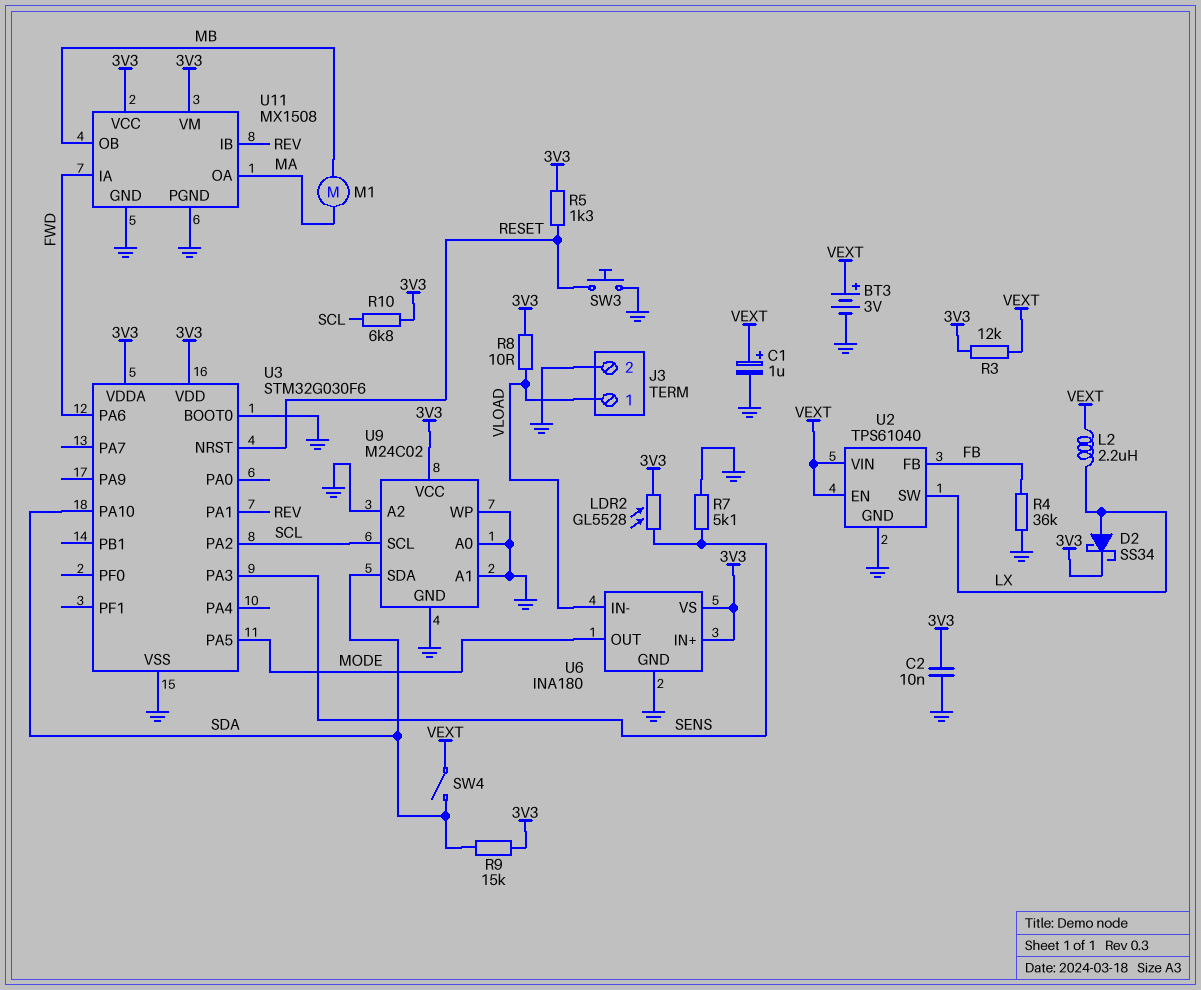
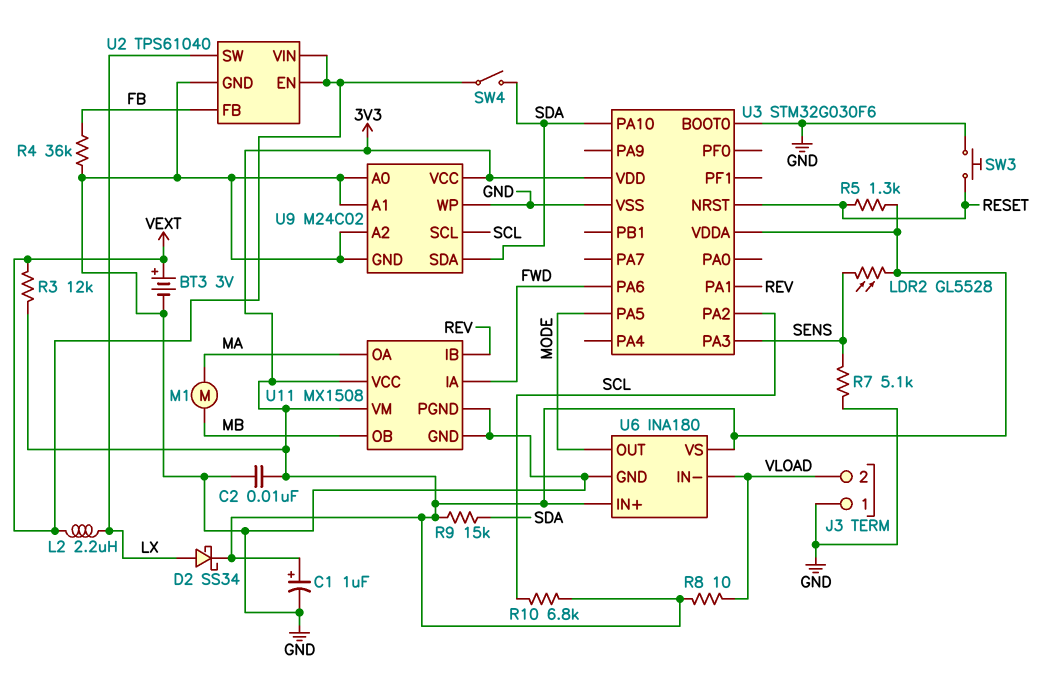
C1: 1uF (plus VEXT, minus GND) -> 1uF (plus 3V3, minus GND)
J3 pin 1: VLOAD -> GND
J3 pin 2: GND -> VLOAD

